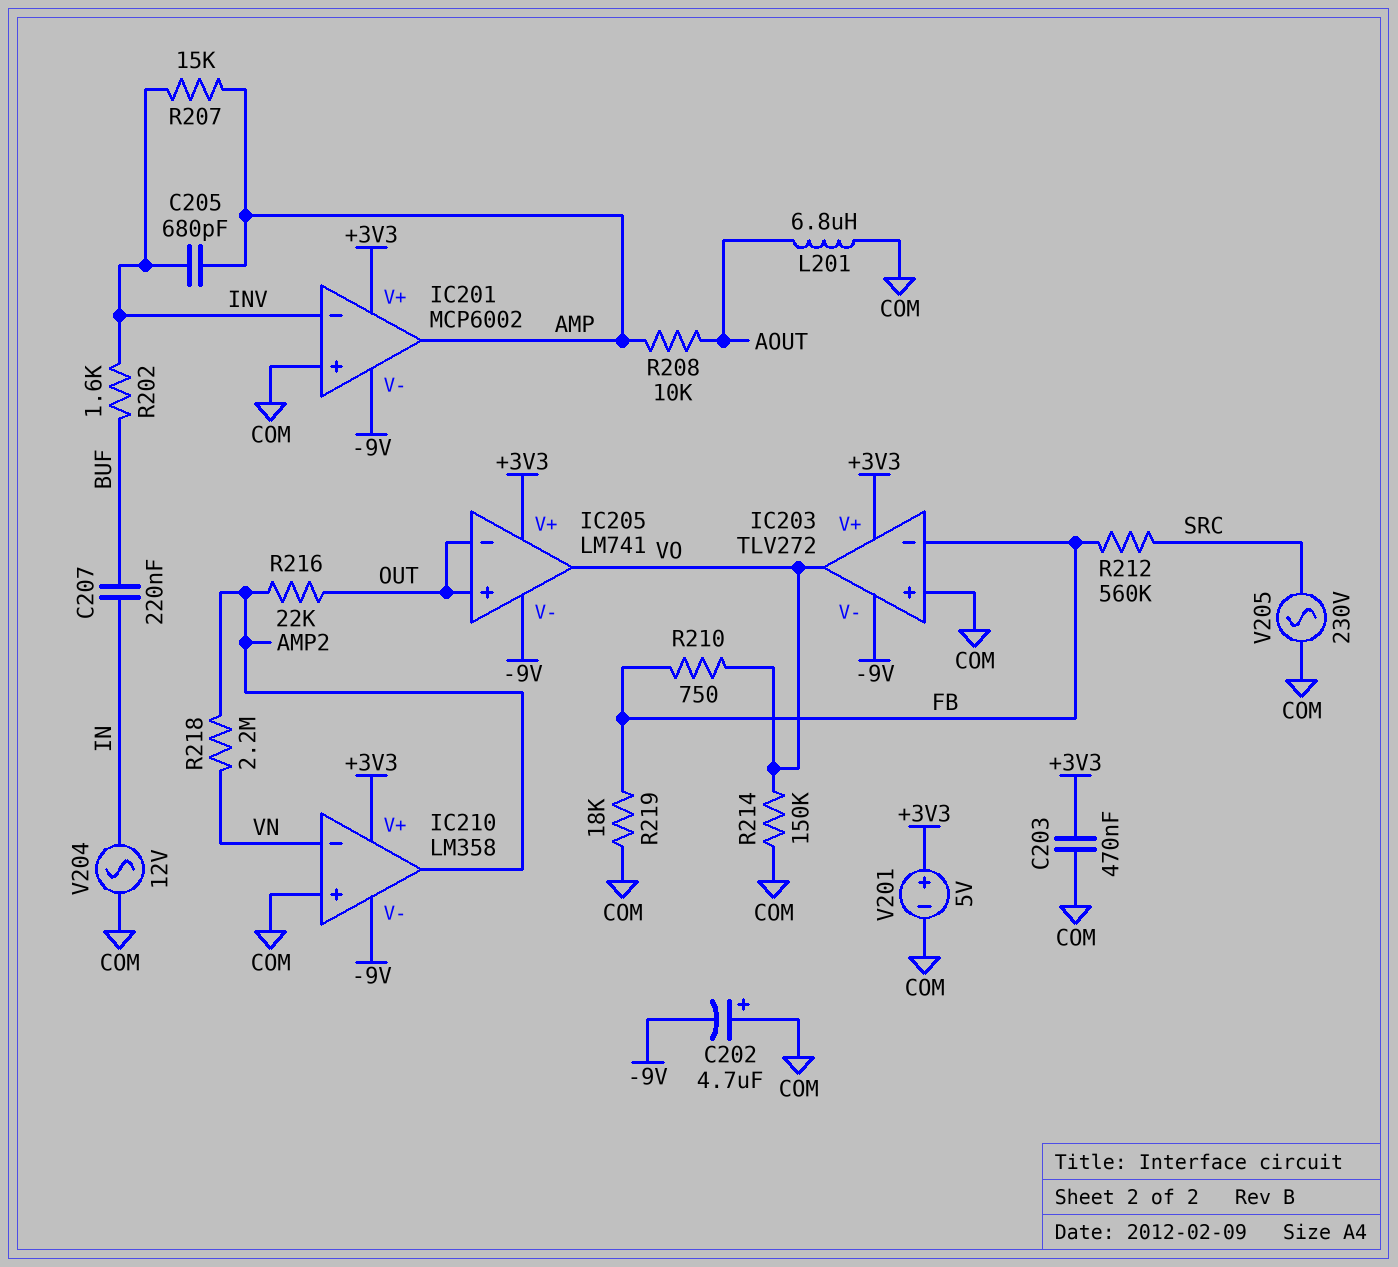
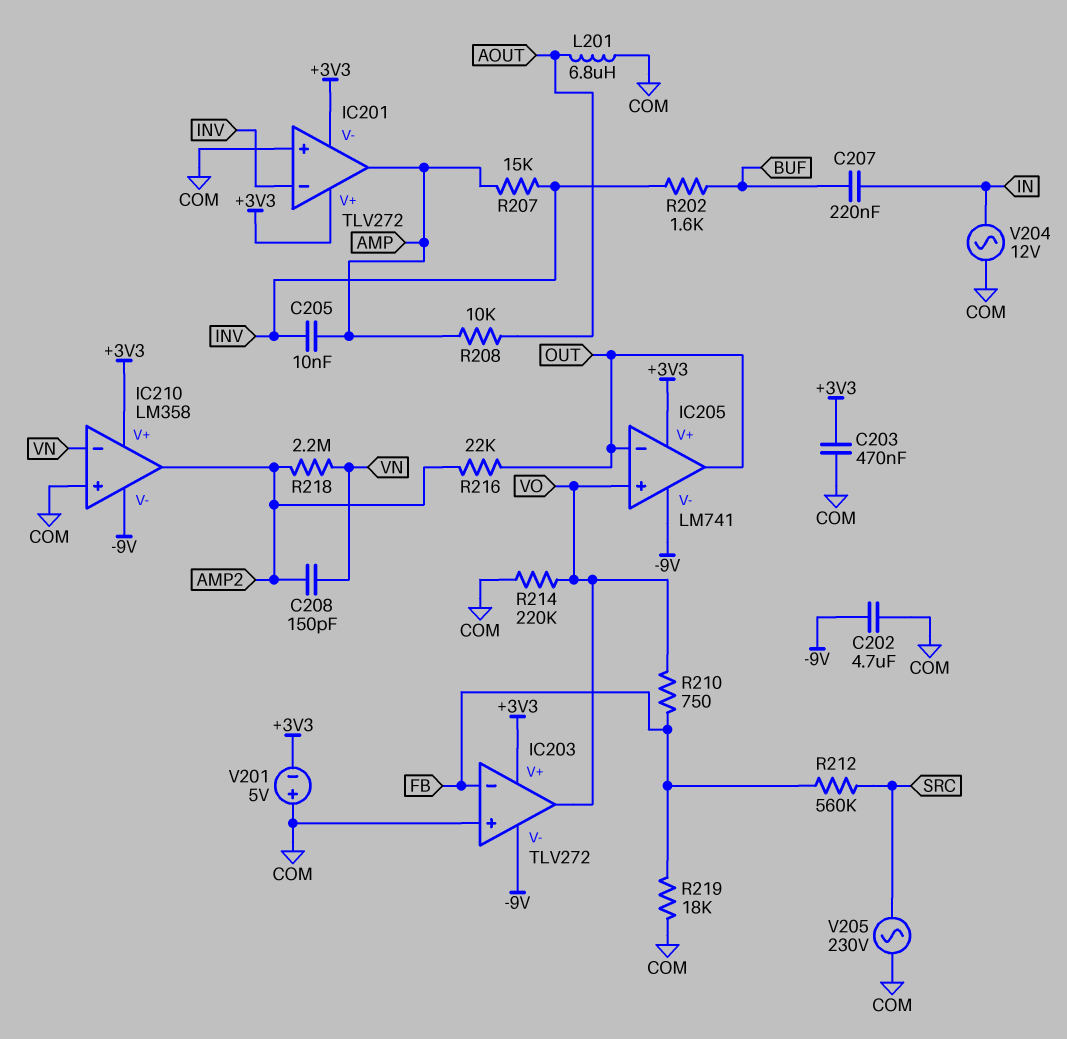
C202: 4.7uF (plus COM, minus -9V) -> 4.7uF (-9V, COM)
C205: 680pF (AMP, INV) -> 10nF (AMP, INV)
C208: none -> 150pF (AMP2, VN)
IC201: MCP6002 -> TLV272
IC201 pin V-: -9V -> +3V3
IC205 pin in+: OUT -> VO
IC205 pin out: VO -> OUT
R214: 150k (COM, VO) -> 220k (COM, VO)
V201: 5V (plus +3V3, minus COM) -> 5V (plus COM, minus +3V3)

